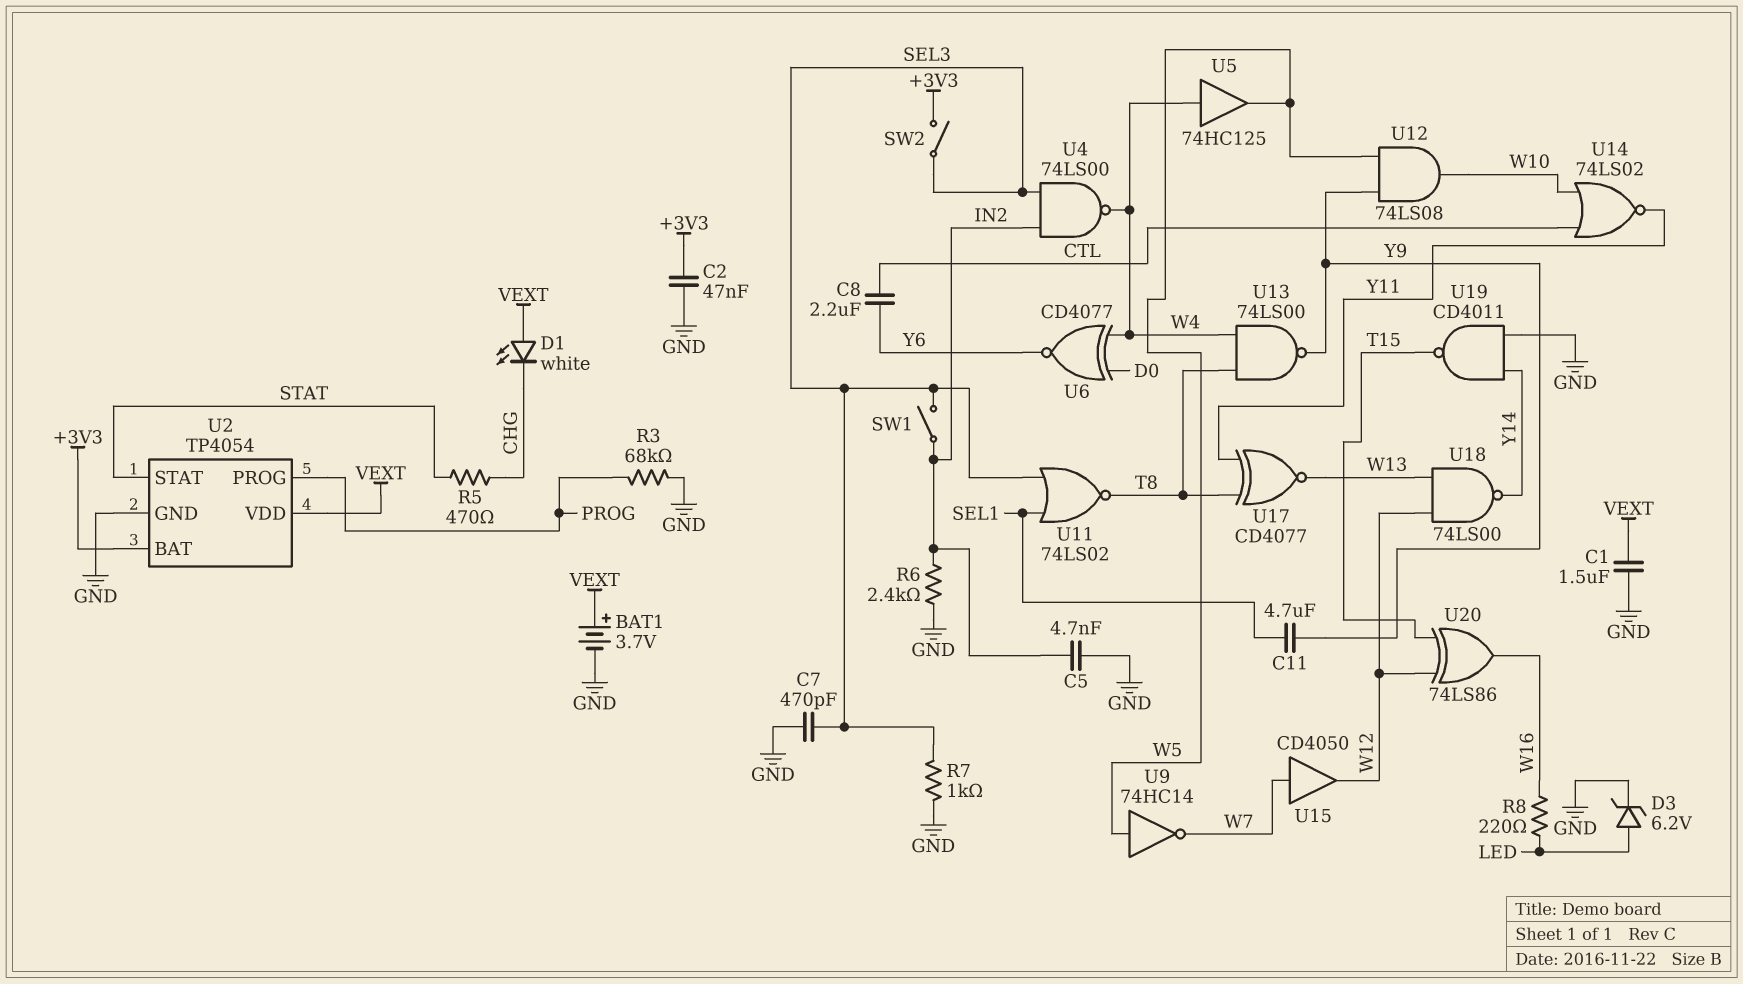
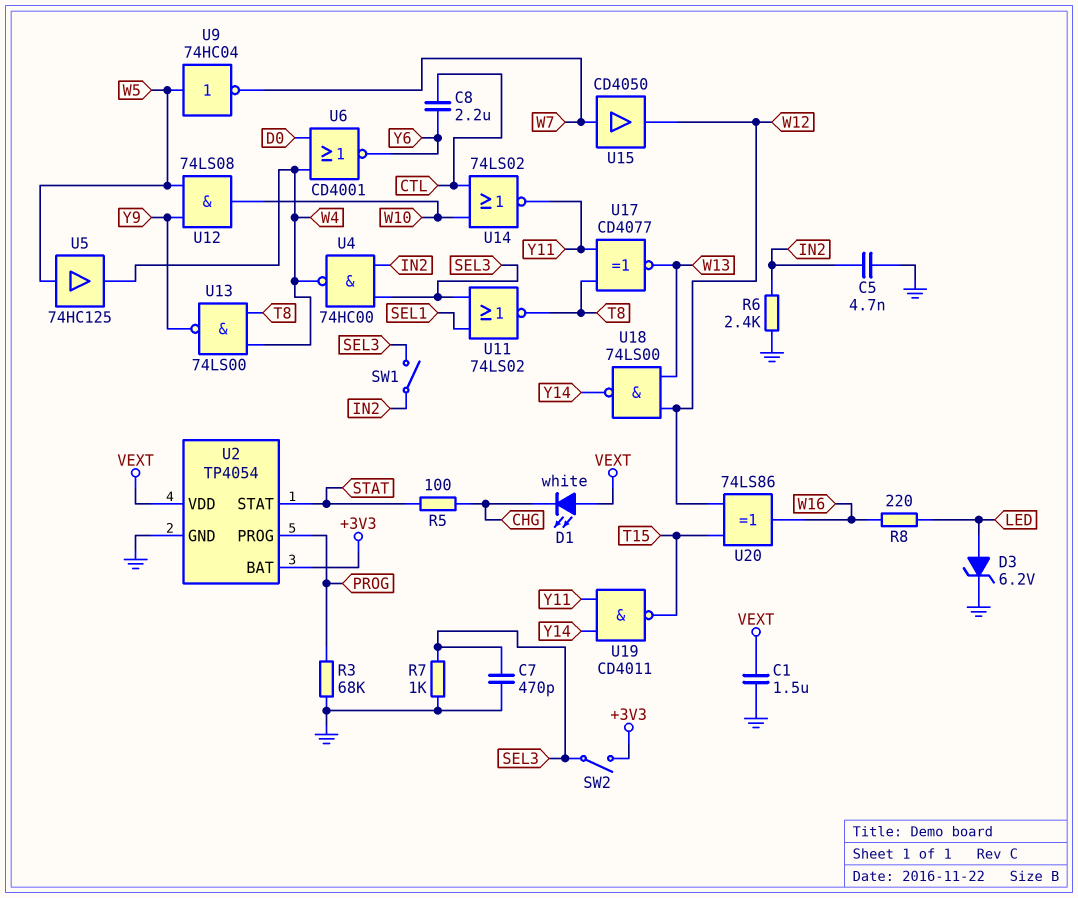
BAT1: 3.7V (plus VEXT, minus GND) -> none
C2: 47nF (+3V3, GND) -> none
C11: 4.7uF (SEL1, Y9) -> none
R5: 470 (CHG, STAT) -> 100 (CHG, STAT)
U4: NAND 74LS00 (in IN2, in SEL3, out W4) -> NAND 74HC00 (in IN2, in SEL3, out W4)
U5: buffer 74HC125 (in W4, out W5) -> buffer 74HC125 (in W5, out W4)
U6: XNOR CD4077 (in D0, in W4, out Y6) -> NOR CD4001 (in D0, in W4, out Y6)
U9: NOT 74HC14 (in W5, out W7) -> NOT 74HC04 (in W5, out W7)
U19: NAND CD4011 (in GND, in Y14, out T15) -> NAND CD4011 (in Y11, in Y14, out T15)

